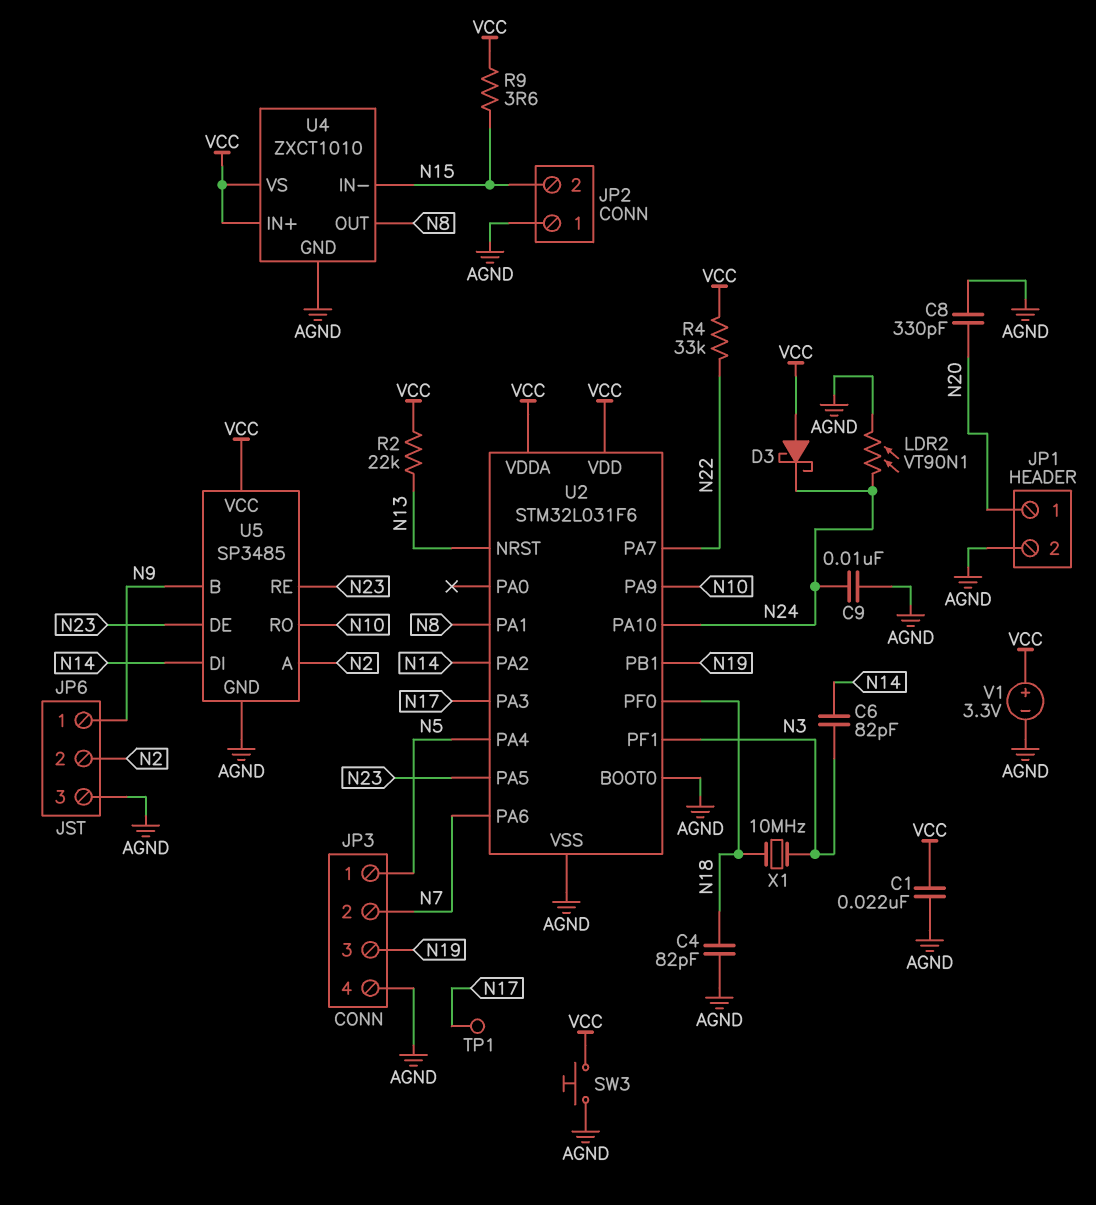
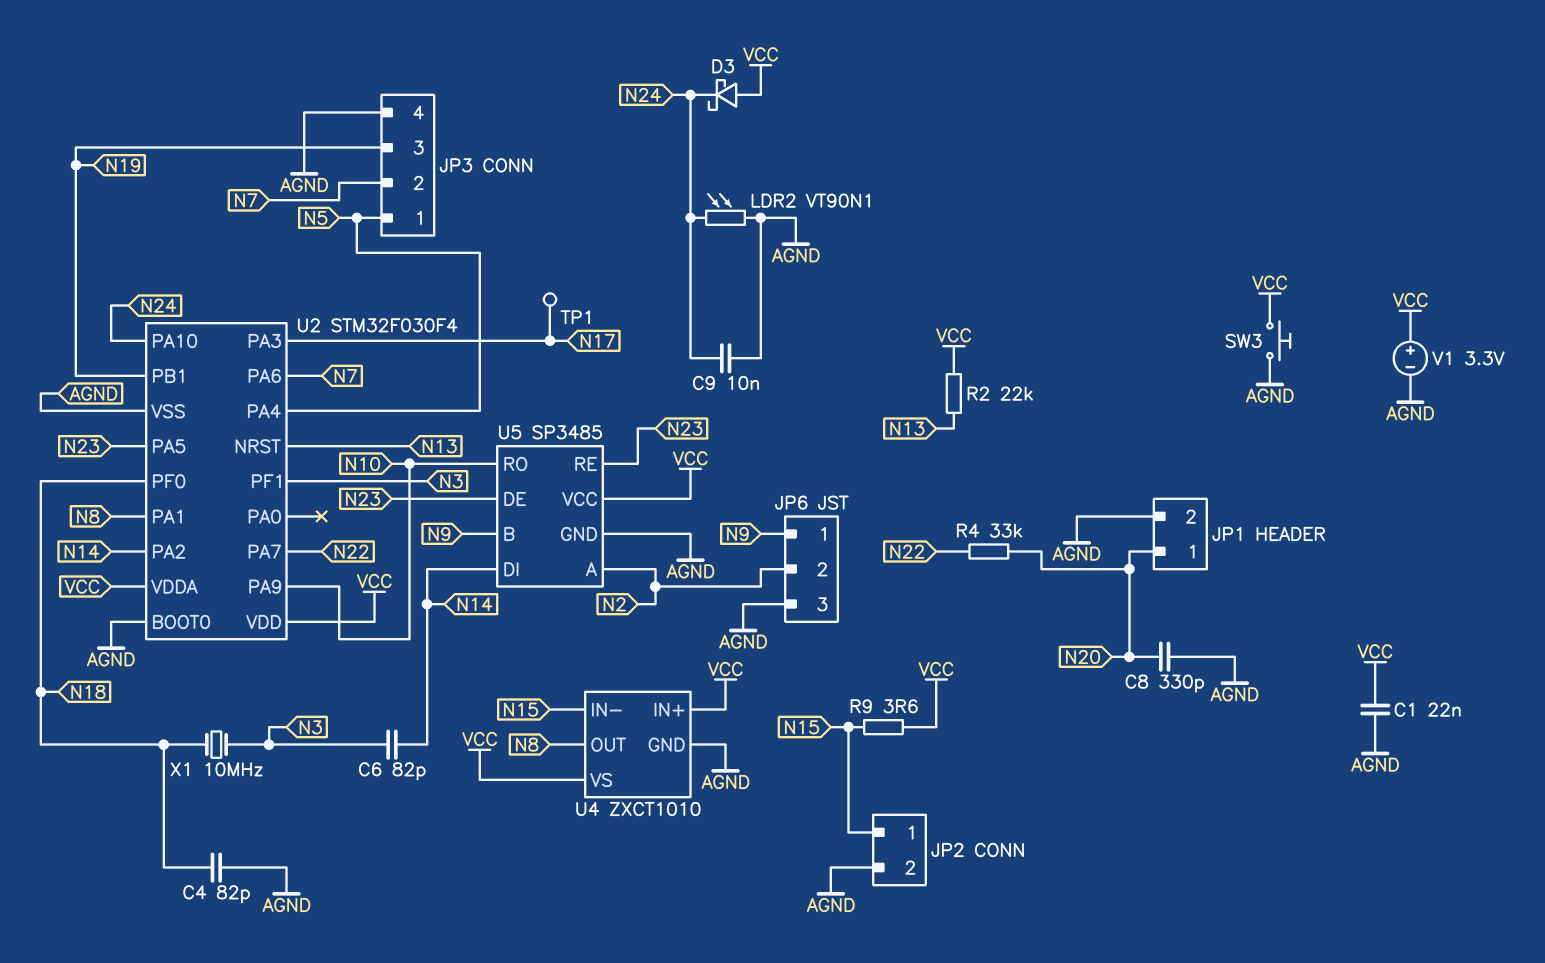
JP2 pin 1: AGND -> N15
JP2 pin 2: N15 -> AGND
R4: 33k (N22, VCC) -> 33k (N20, N22)
U2: STM32L031F6 -> STM32F030F4

